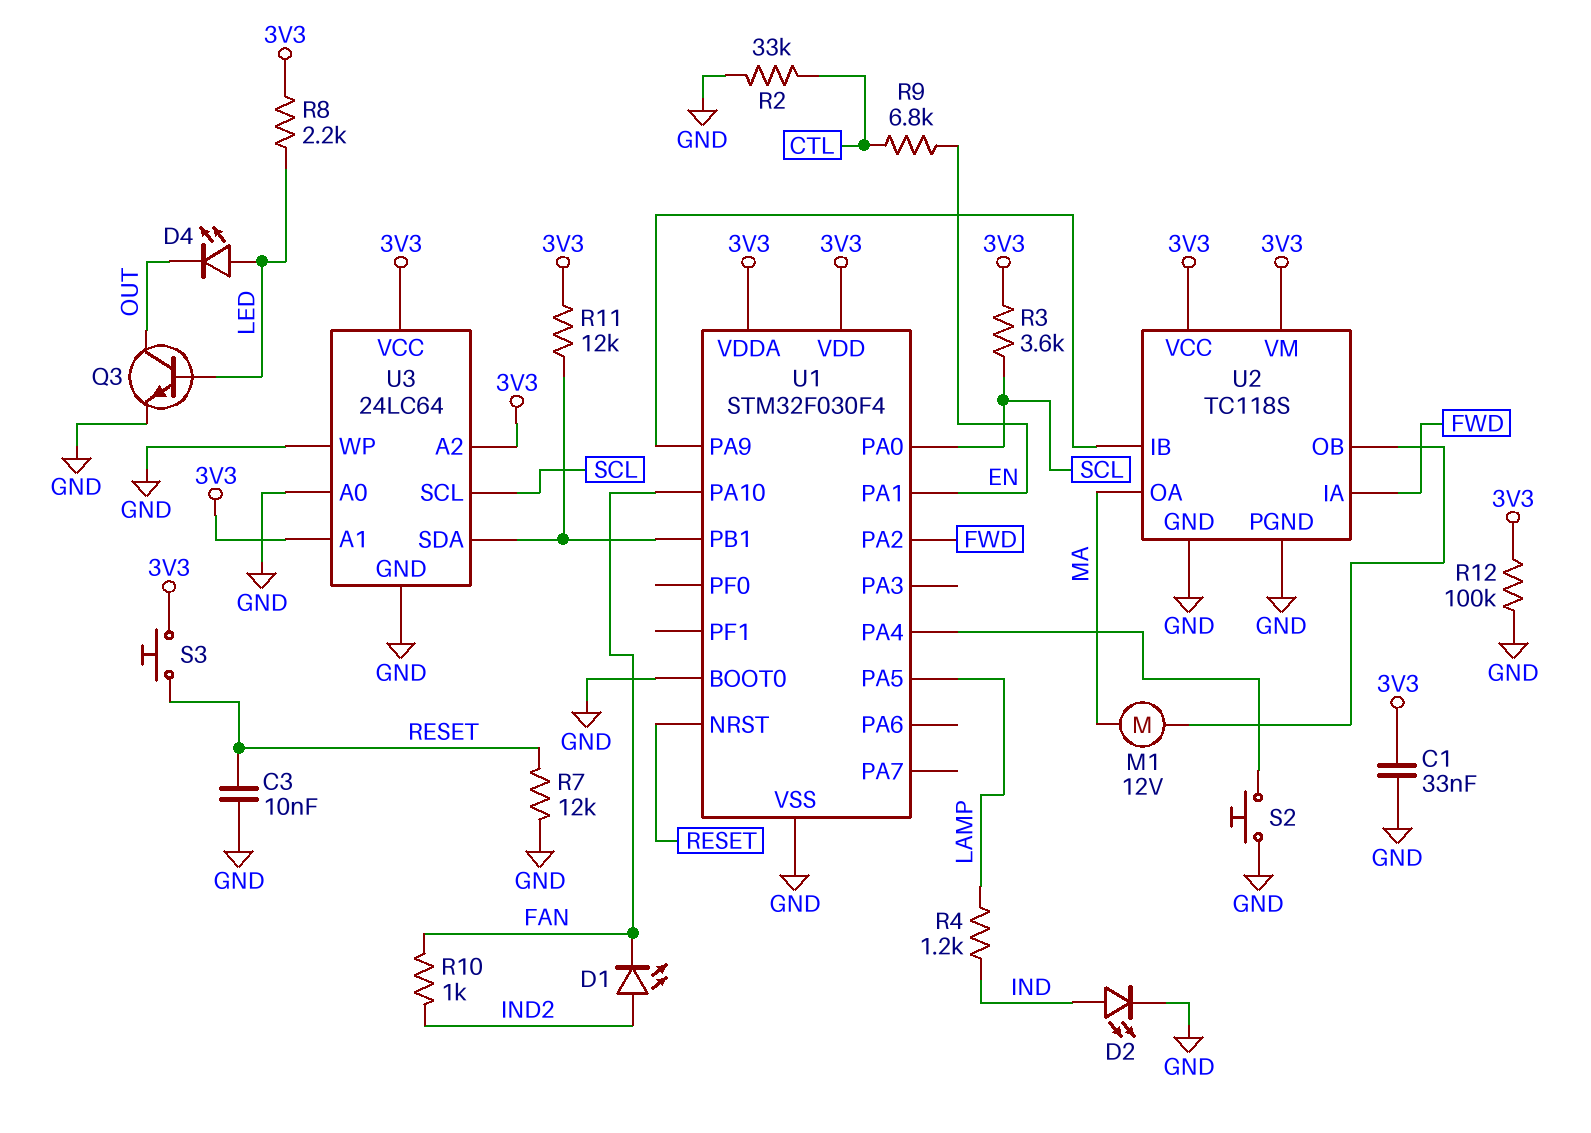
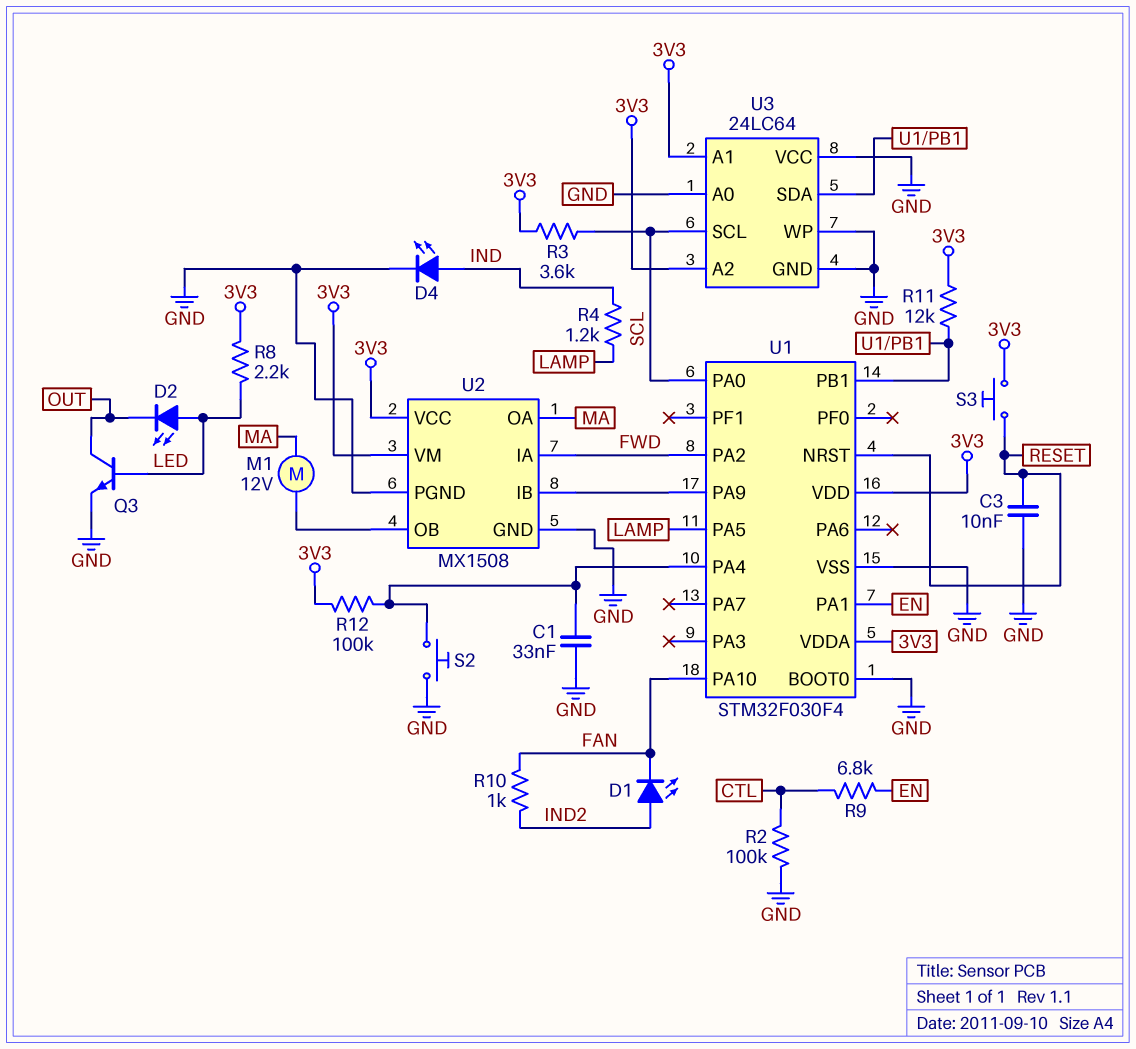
C1: 33nF (3V3, GND) -> 33nF (GND, U1/PA4)
D2: LED (A IND, K GND) -> LED (A LED, K OUT)
D4: LED (A LED, K OUT) -> LED (A IND, K GND)
R2: 33k (CTL, GND) -> 100k (CTL, GND)
R7: 12k (GND, RESET) -> none
R12: 100k (3V3, GND) -> 100k (3V3, U1/PA4)
U2: TC118S -> MX1508
U3 pin VCC: 3V3 -> GND

